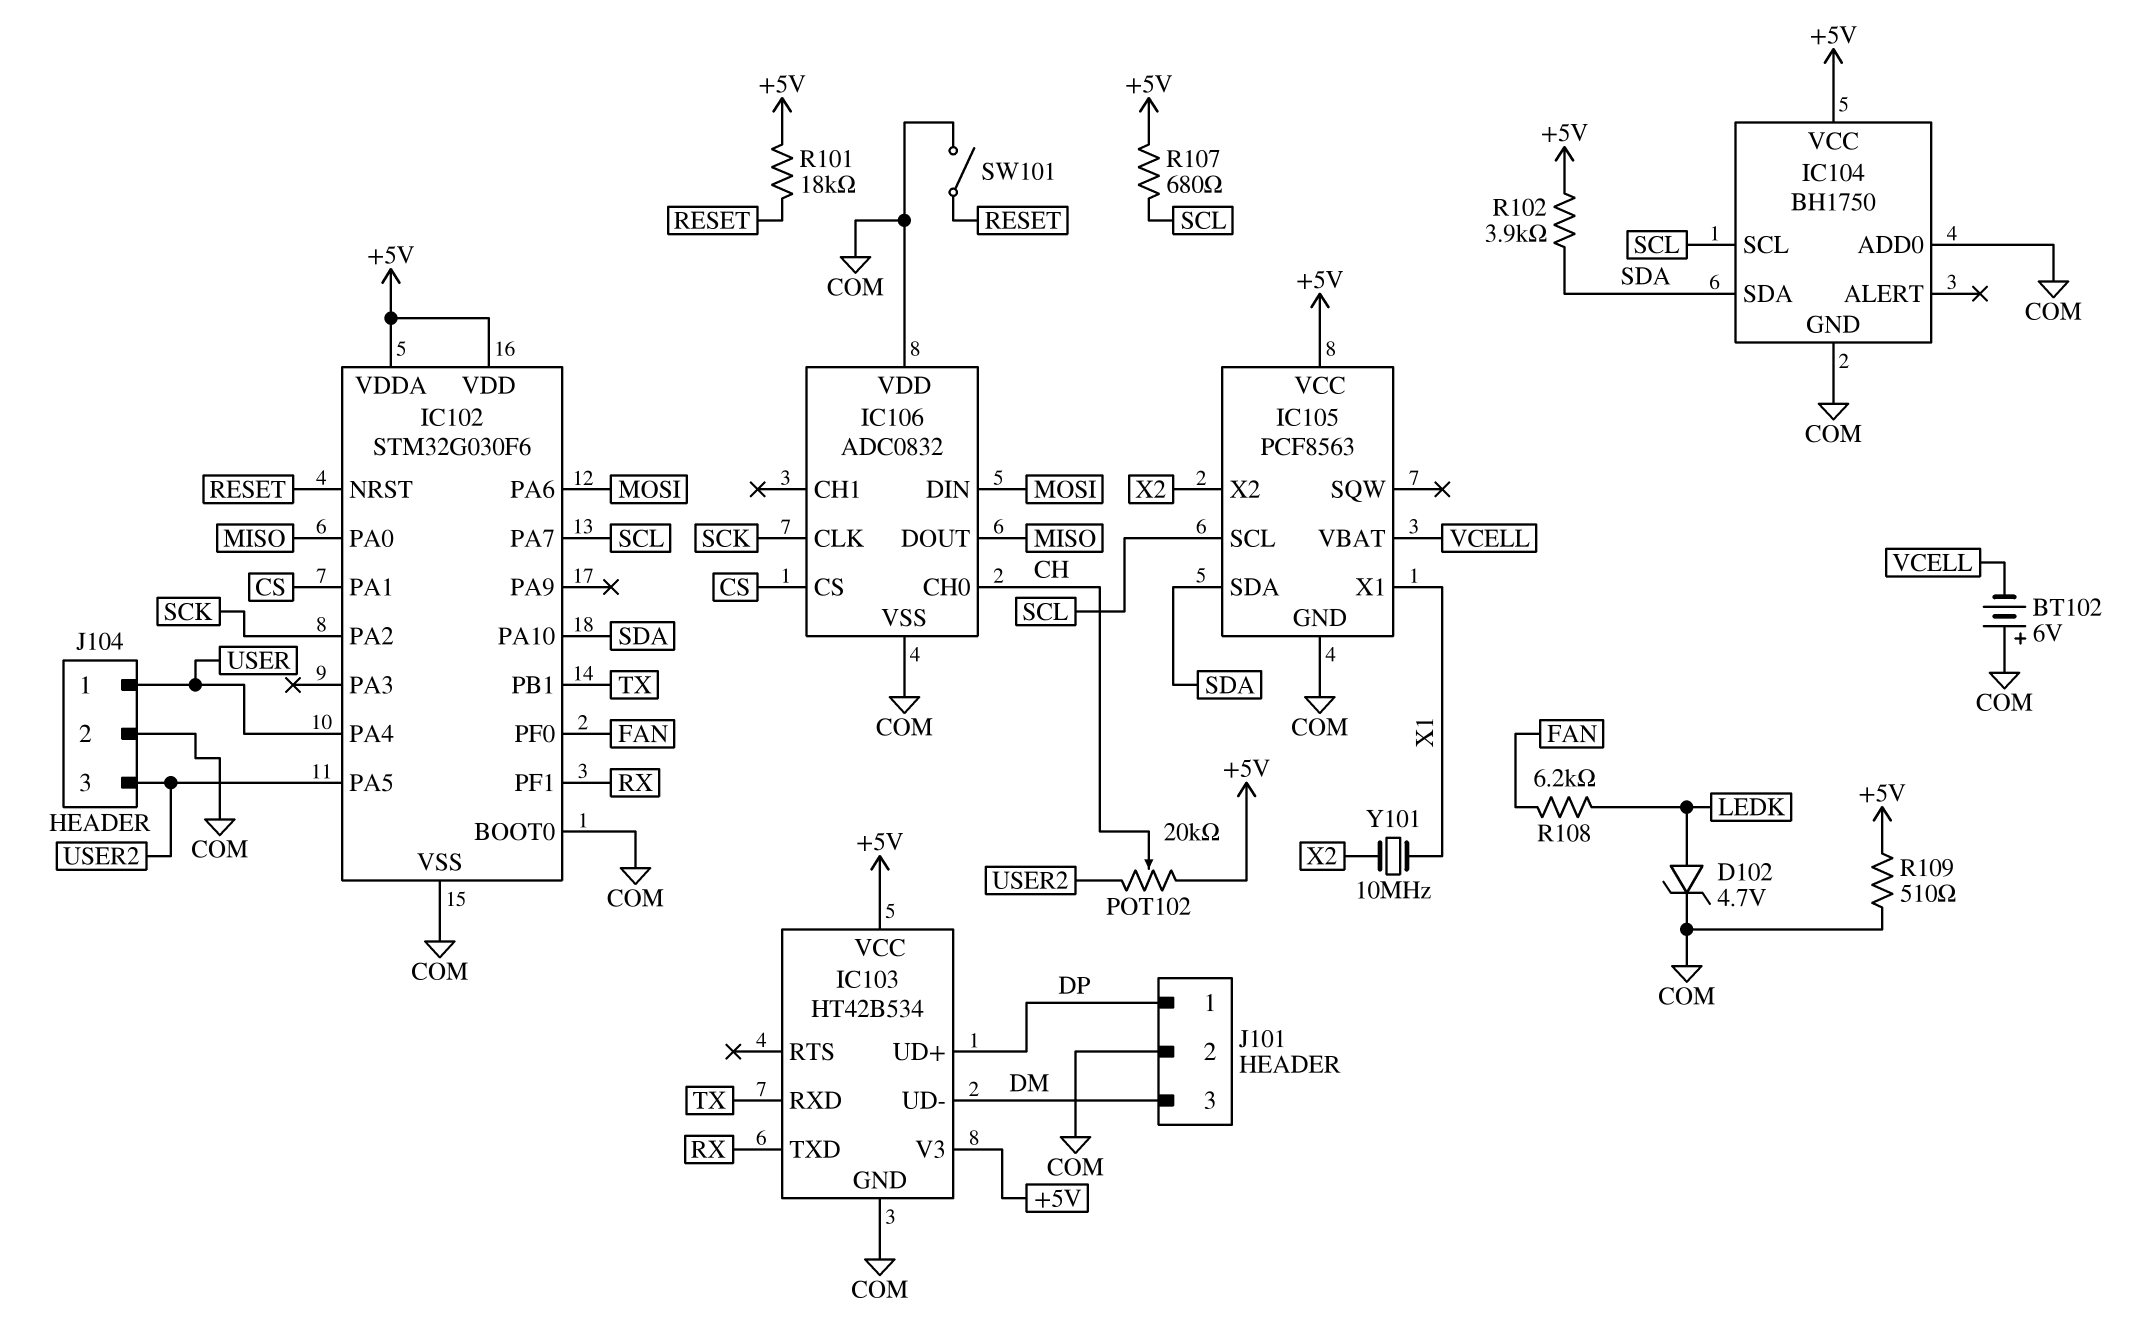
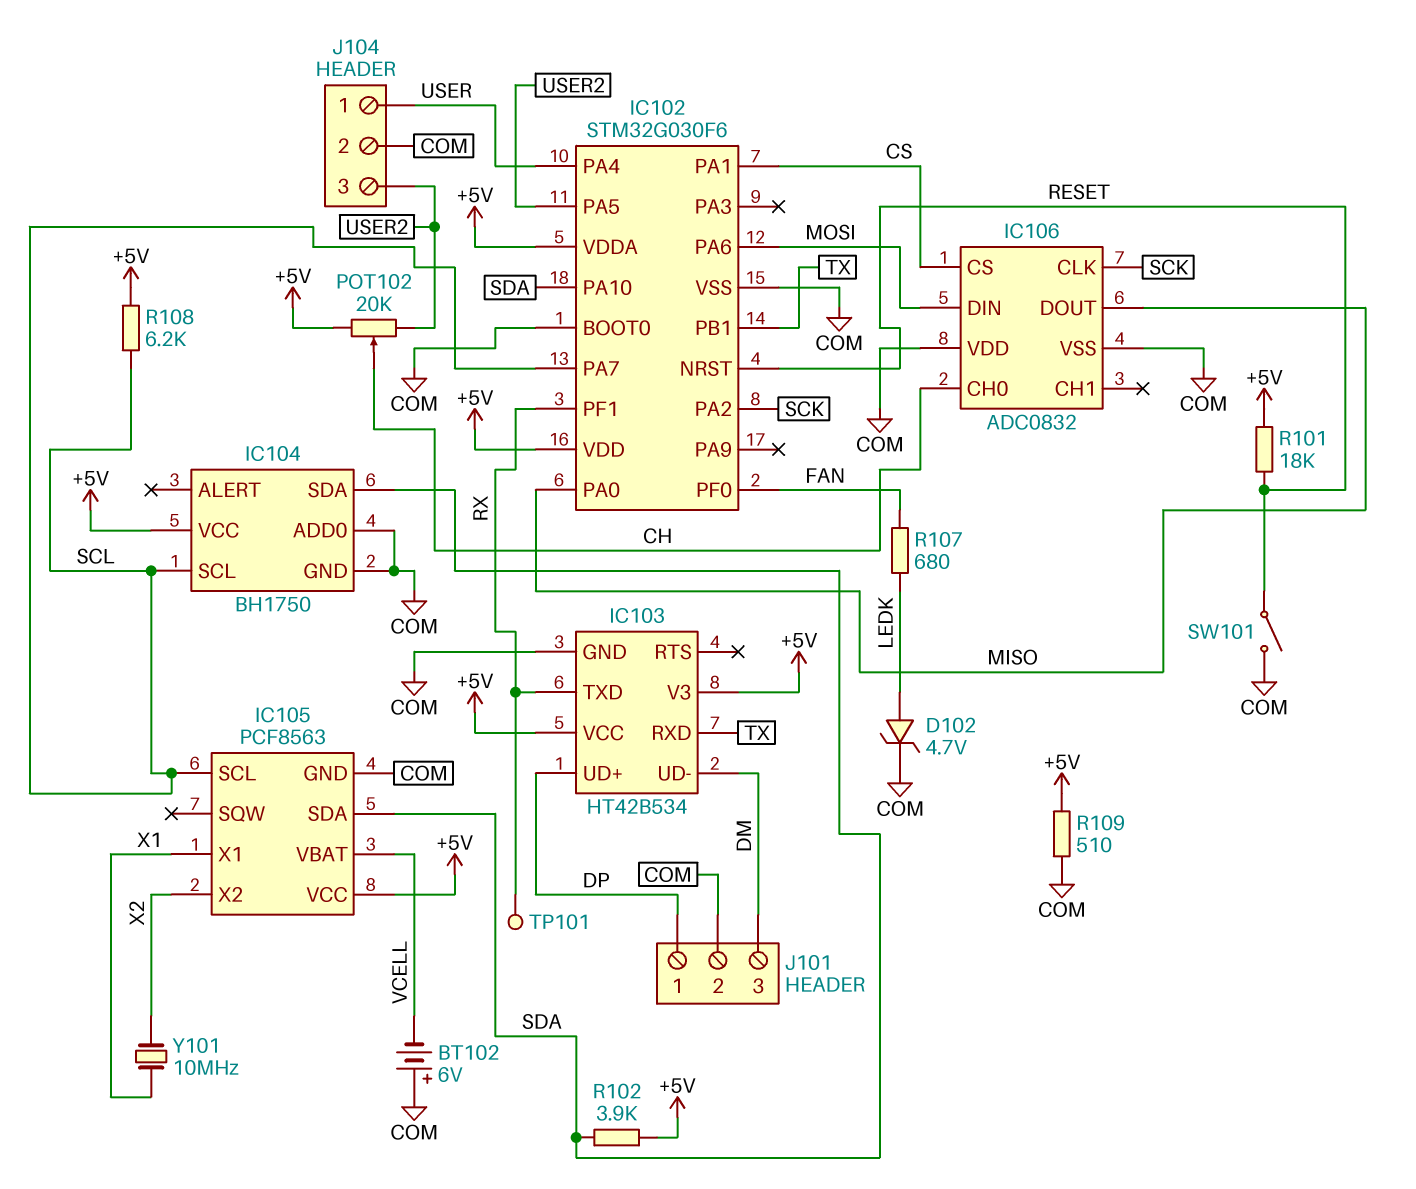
R107: 680 (+5V, SCL) -> 680 (FAN, LEDK)
R108: 6.2k (FAN, LEDK) -> 6.2k (+5V, SCL)
TP101: none -> test point (RX)

